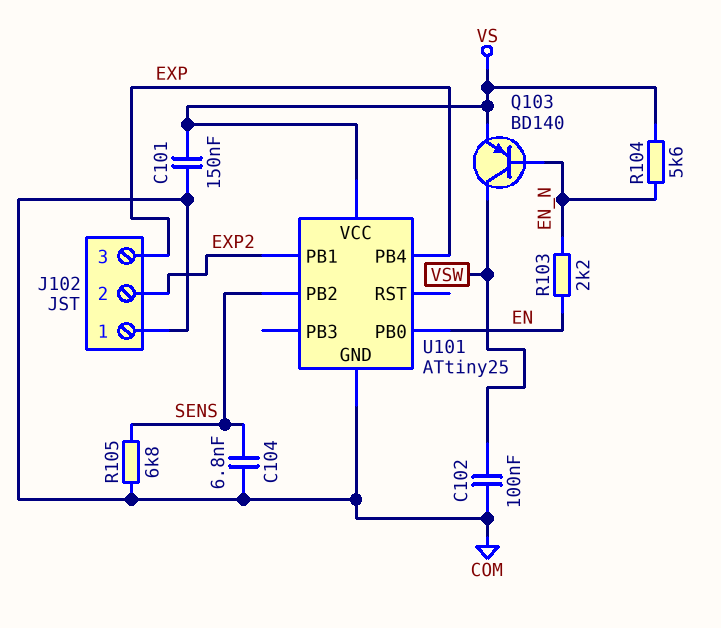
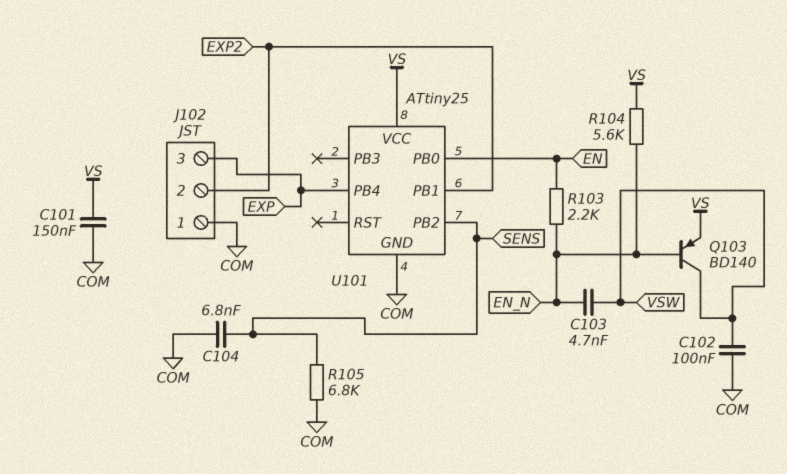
C103: none -> 4.7nF (EN_N, VSW)

